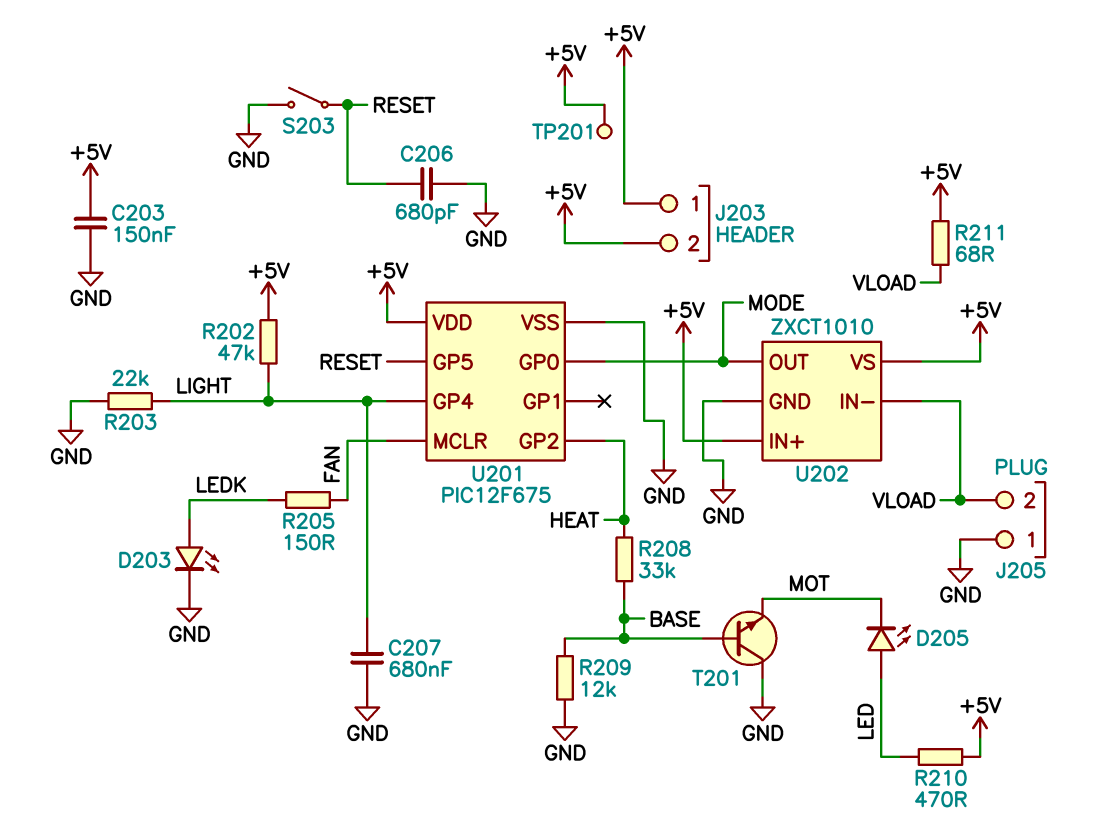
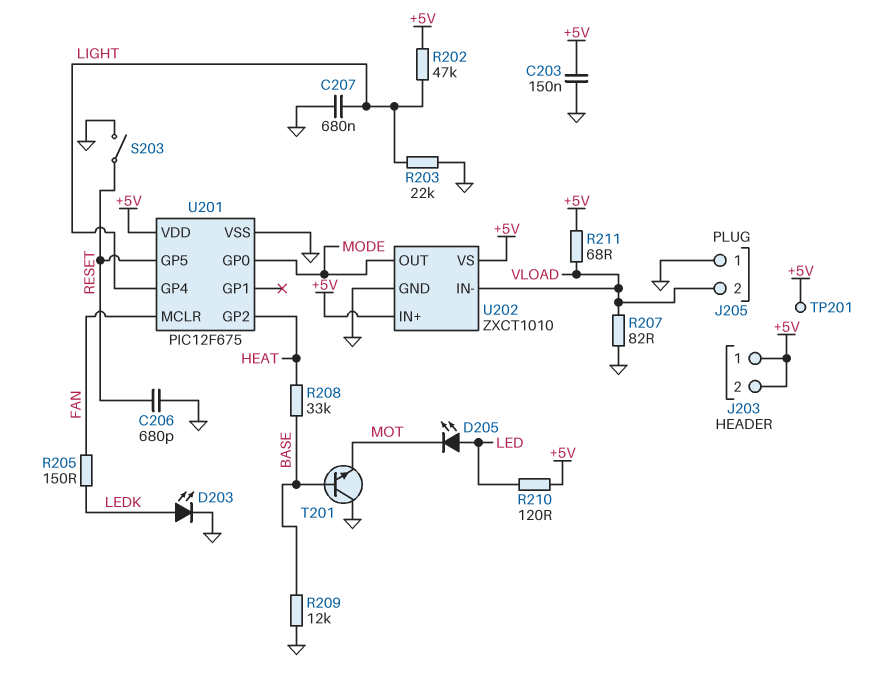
R207: none -> 82 (GND, VLOAD)
R210: 470 (+5V, LED) -> 120 (+5V, LED)

